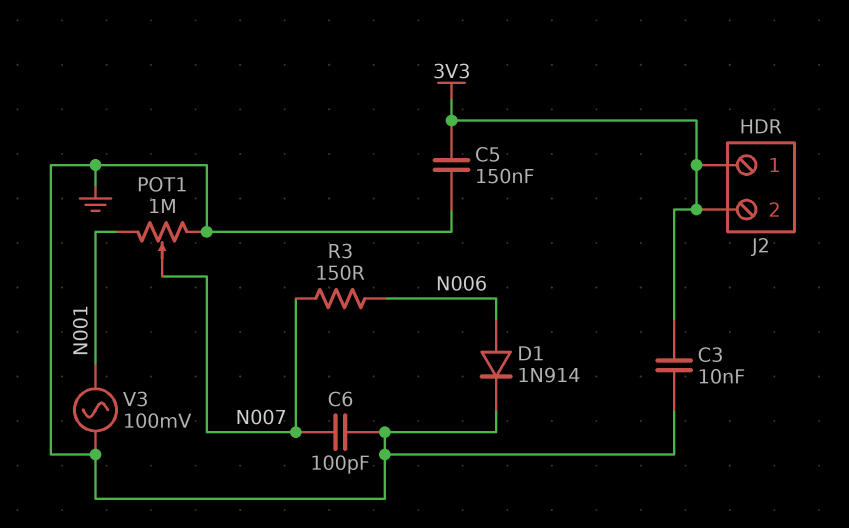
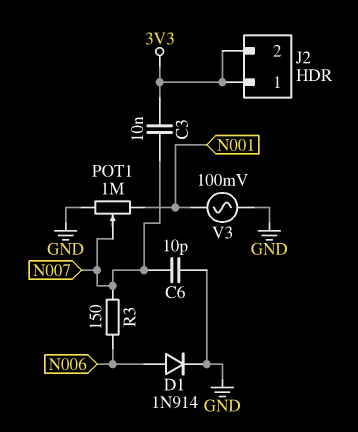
C3: 10nF (3V3, GND) -> 10nF (3V3, N007)
C5: 150nF (3V3, GND) -> none
C6: 100pF (GND, N007) -> 10pF (GND, N007)

